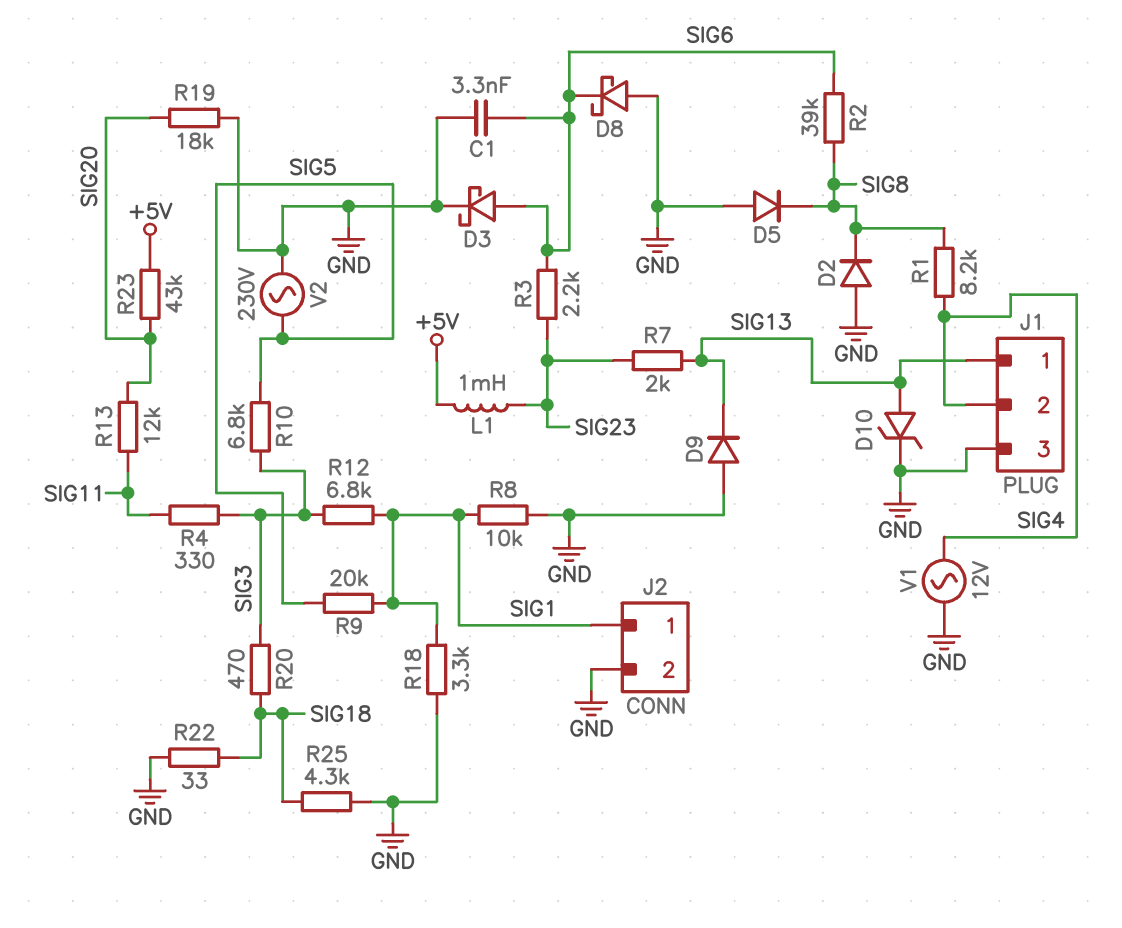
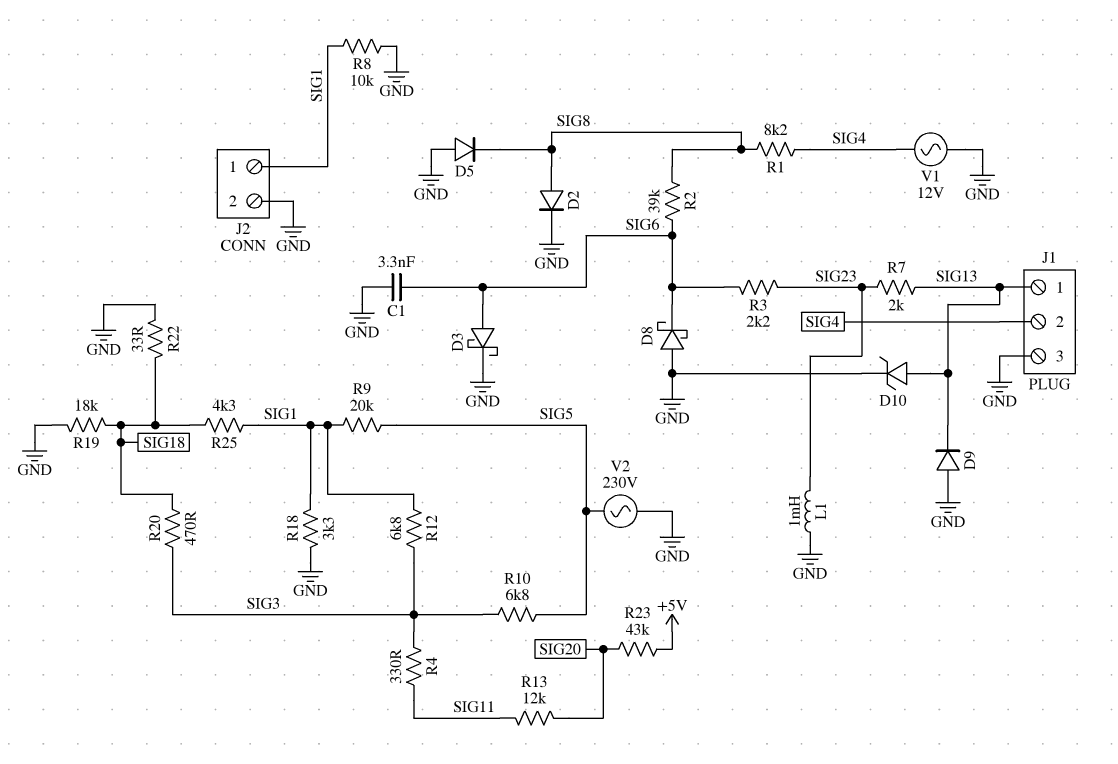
D2: diode (A GND, K SIG8) -> diode (A SIG8, K GND)
L1: 1mH (+5V, SIG23) -> 1mH (GND, SIG23)
R19: 18k (GND, SIG20) -> 18k (GND, SIG18)
R25: 4.3k (GND, SIG18) -> 4.3k (SIG1, SIG18)

